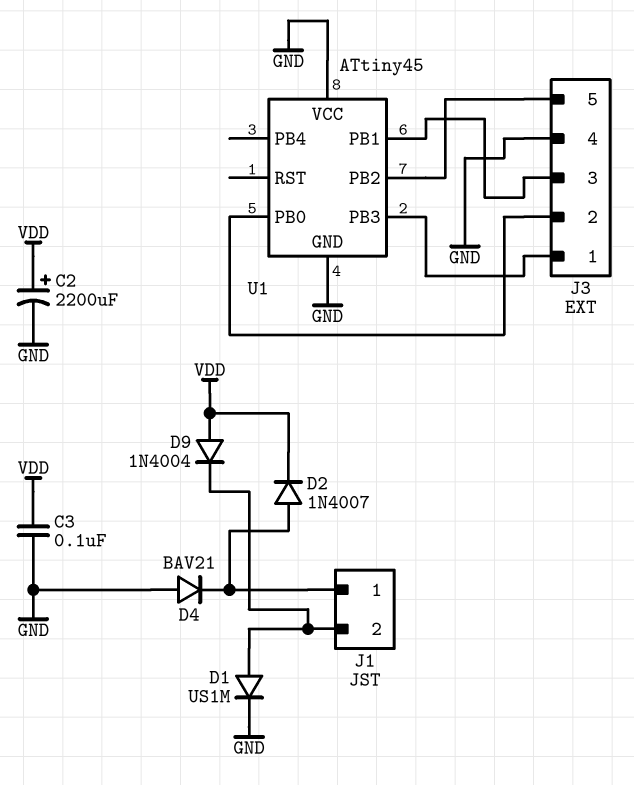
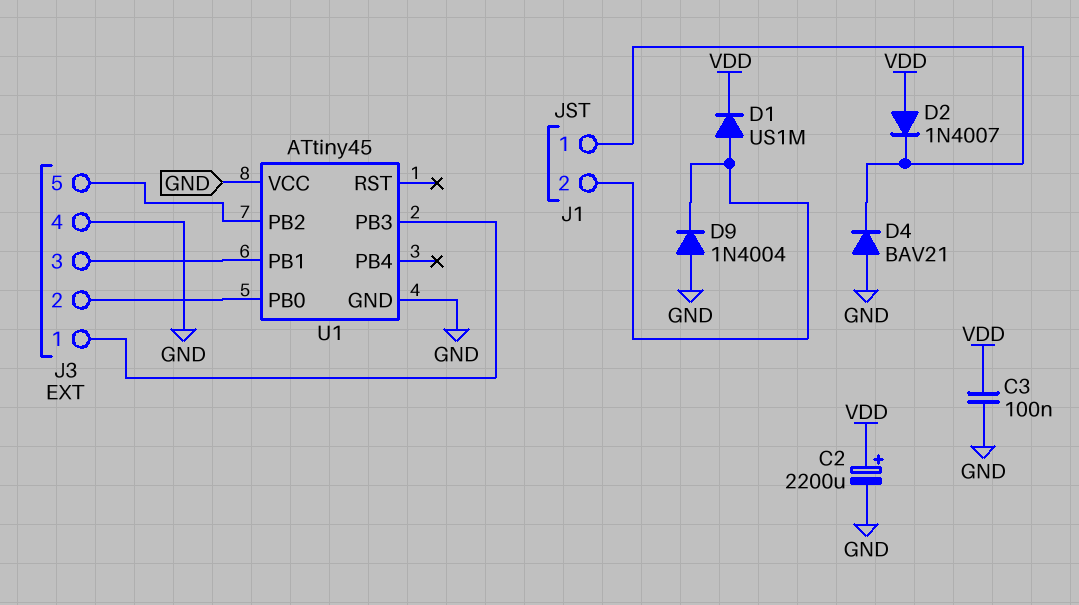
D1: diode US1M (A J1/2, K GND) -> diode US1M (A J1/2, K VDD)
D2: diode 1N4007 (A J1/1, K VDD) -> diode 1N4007 (A VDD, K J1/1)
D9: diode 1N4004 (A VDD, K J1/2) -> diode 1N4004 (A GND, K J1/2)

